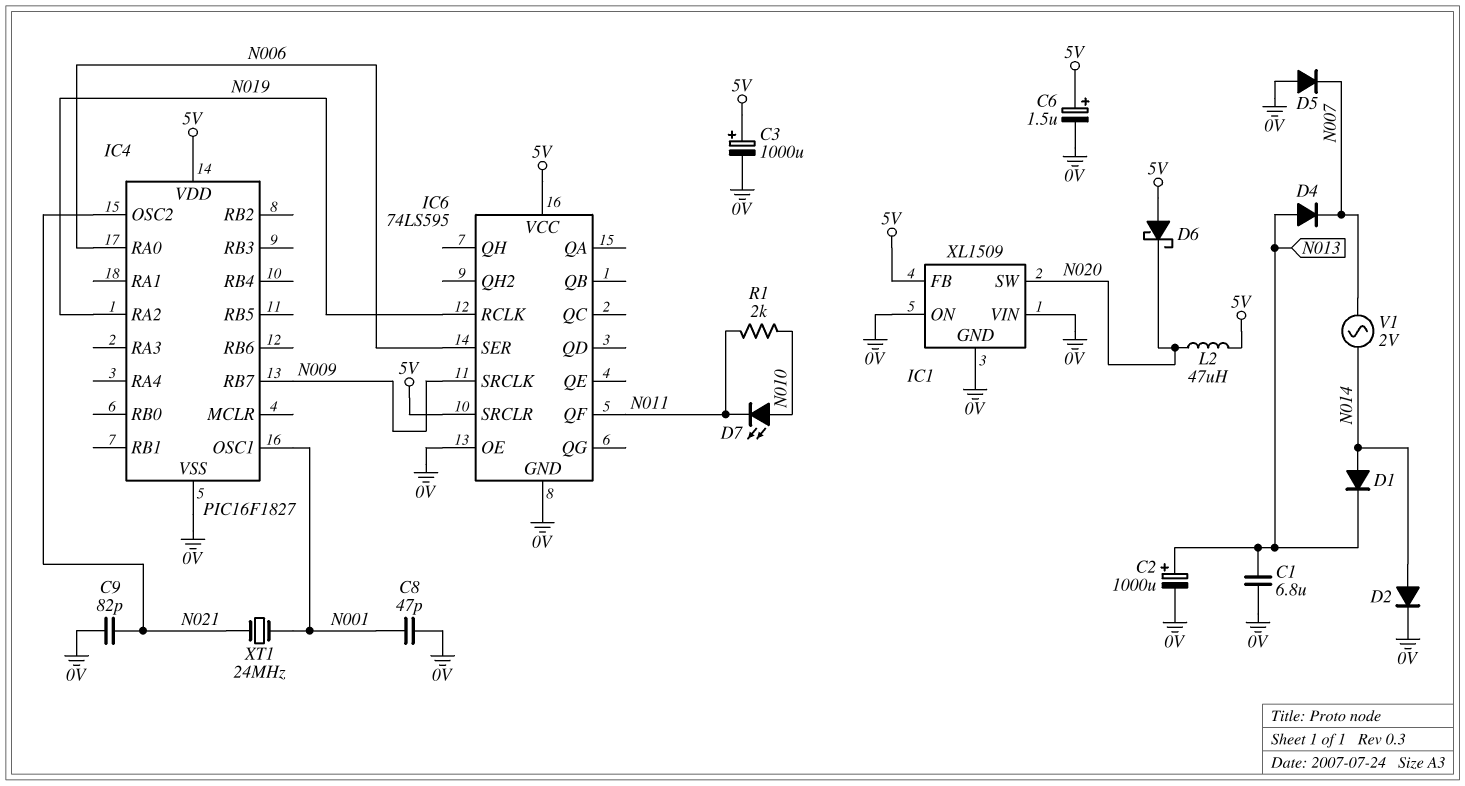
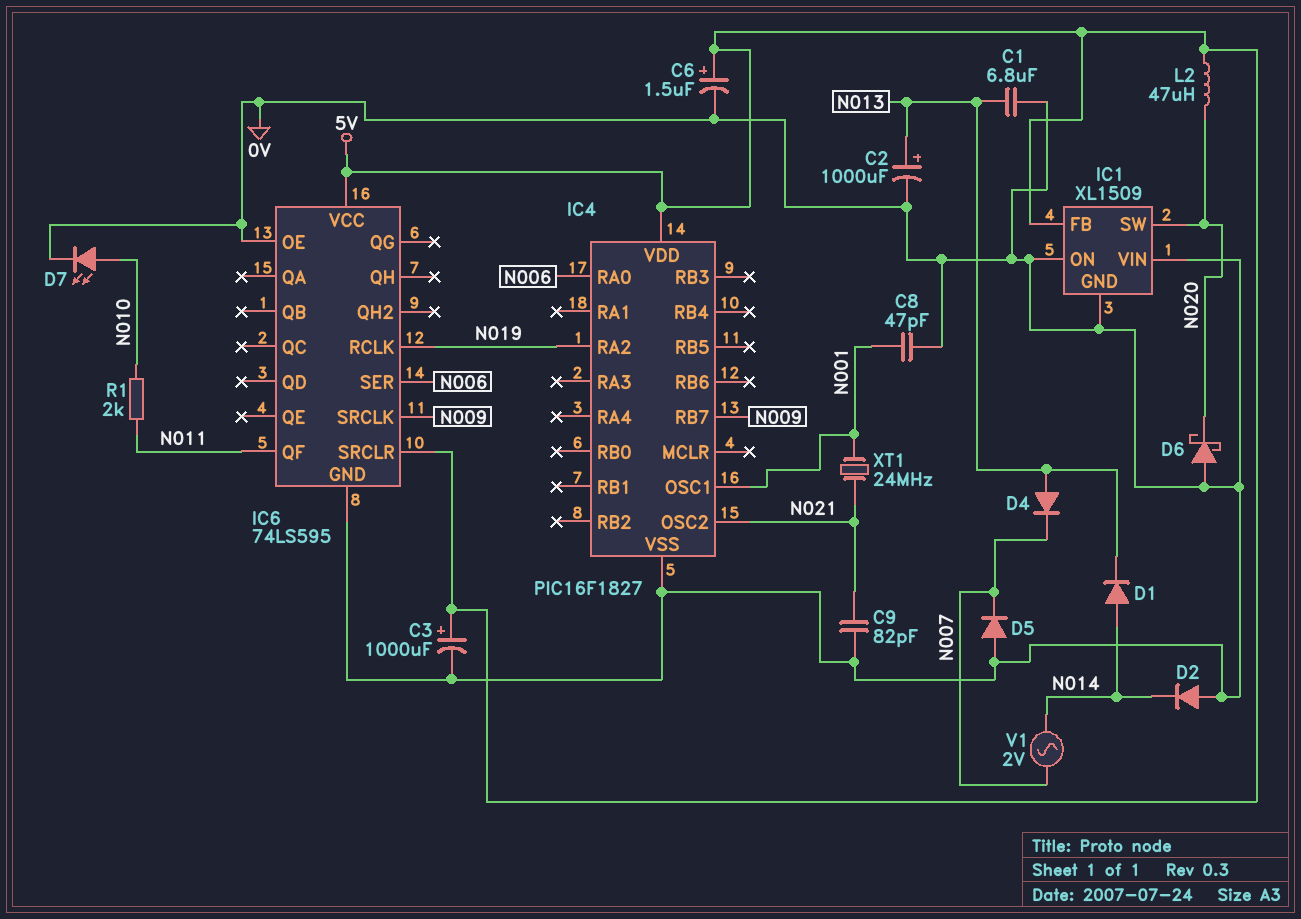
D2: diode (A N014, K 0V) -> diode (A 0V, K N014)
D6: schottky (A 5V, K N020) -> schottky (A 0V, K N020)
D7: LED (A N010, K N011) -> LED (A N010, K 0V)

